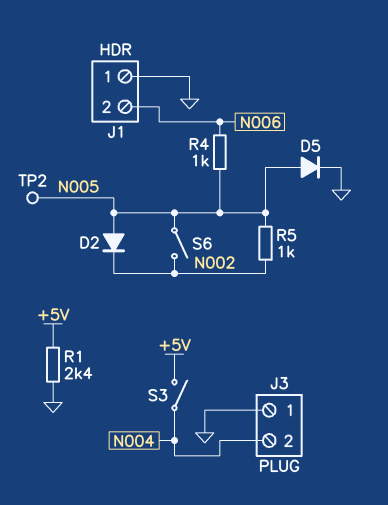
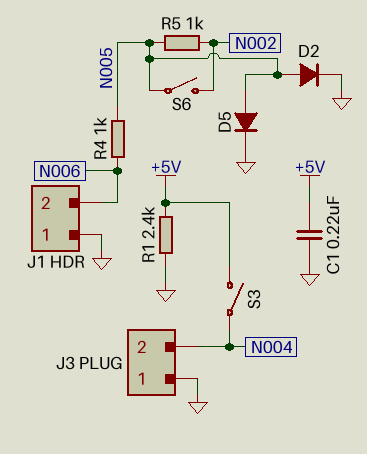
C1: none -> 220nF (+5V, GND)
D2: diode (A N005, K N002) -> diode (A N005, K GND)
TP2: test point (N005) -> none

